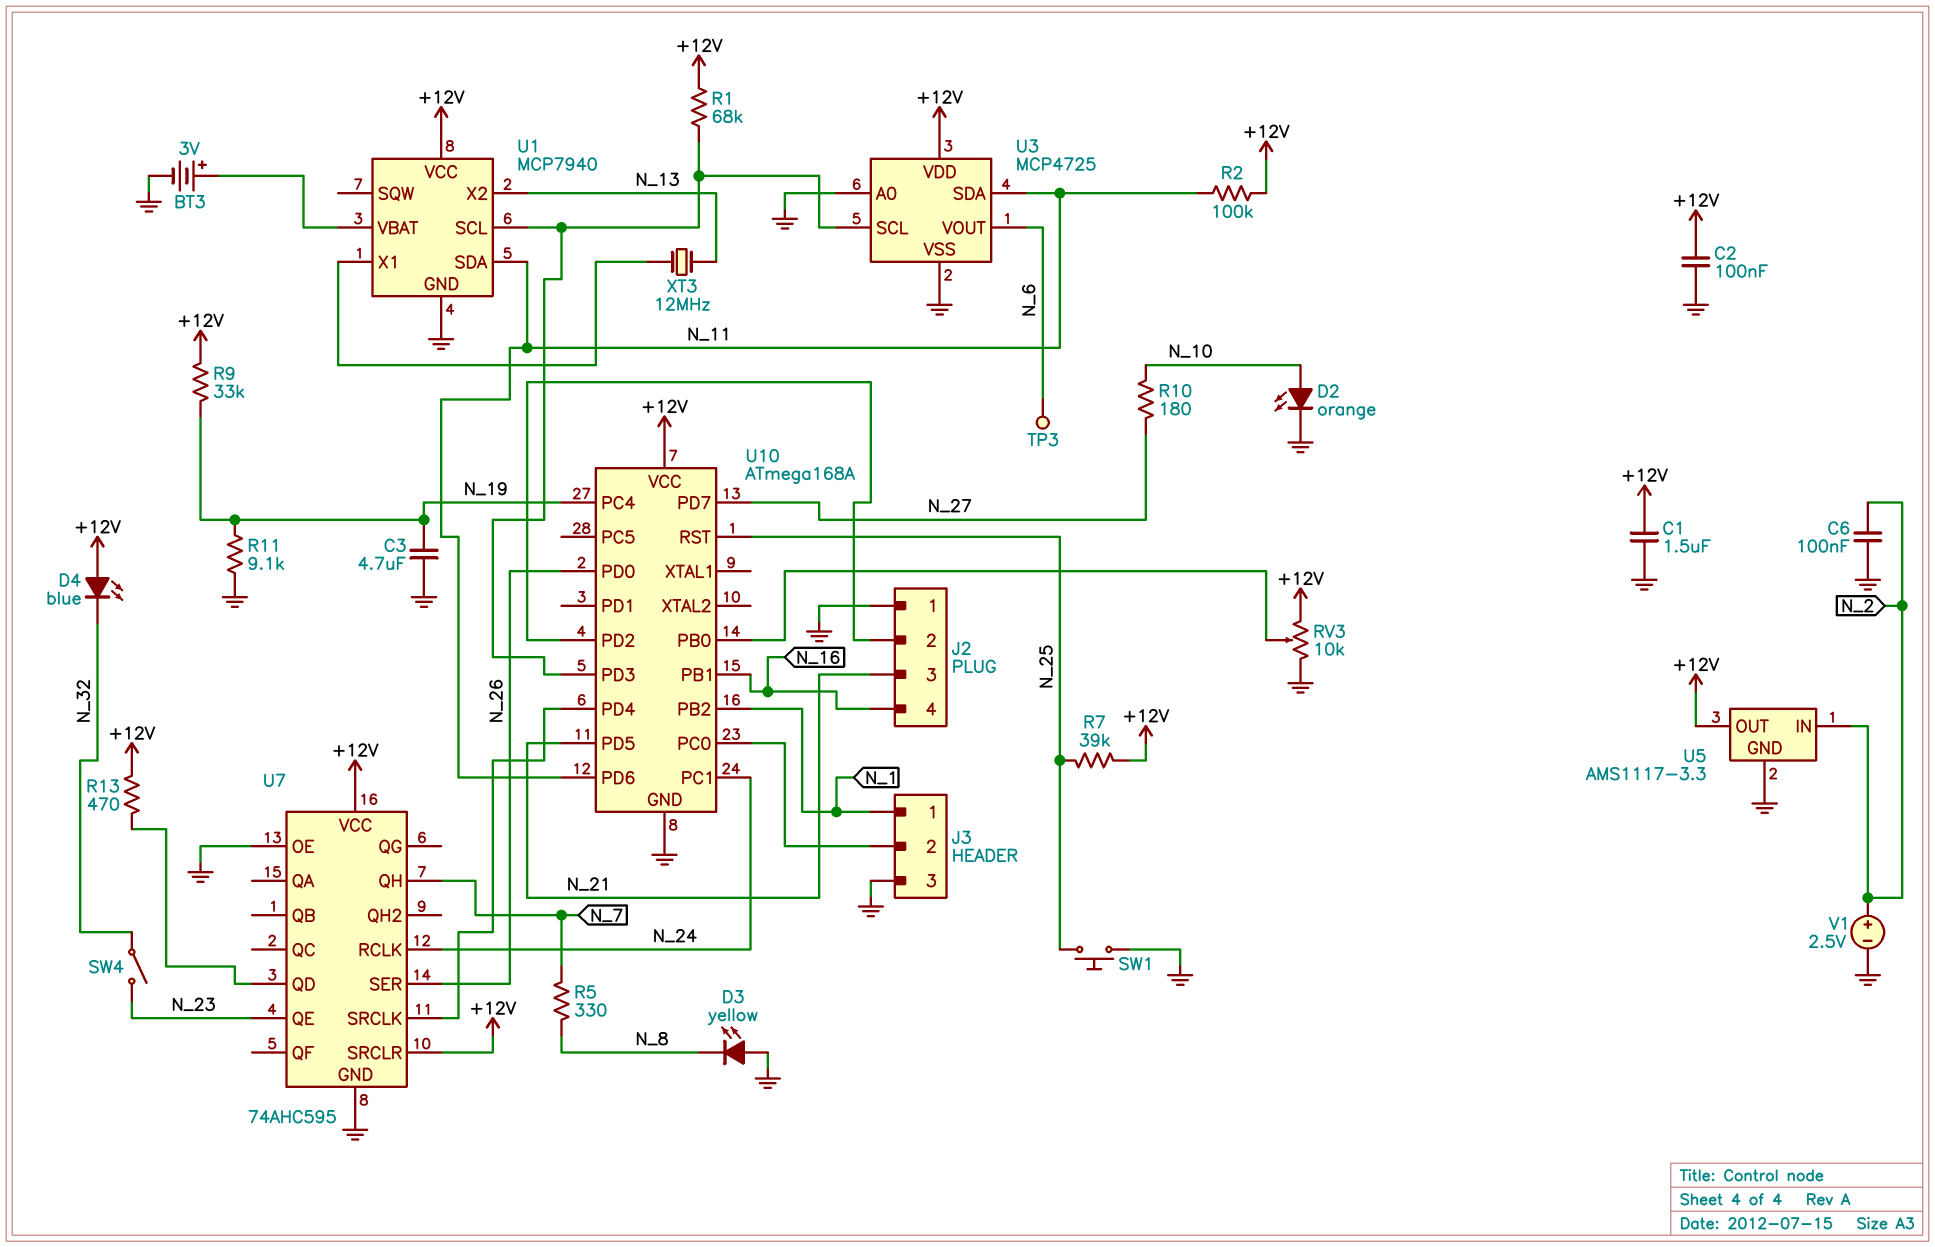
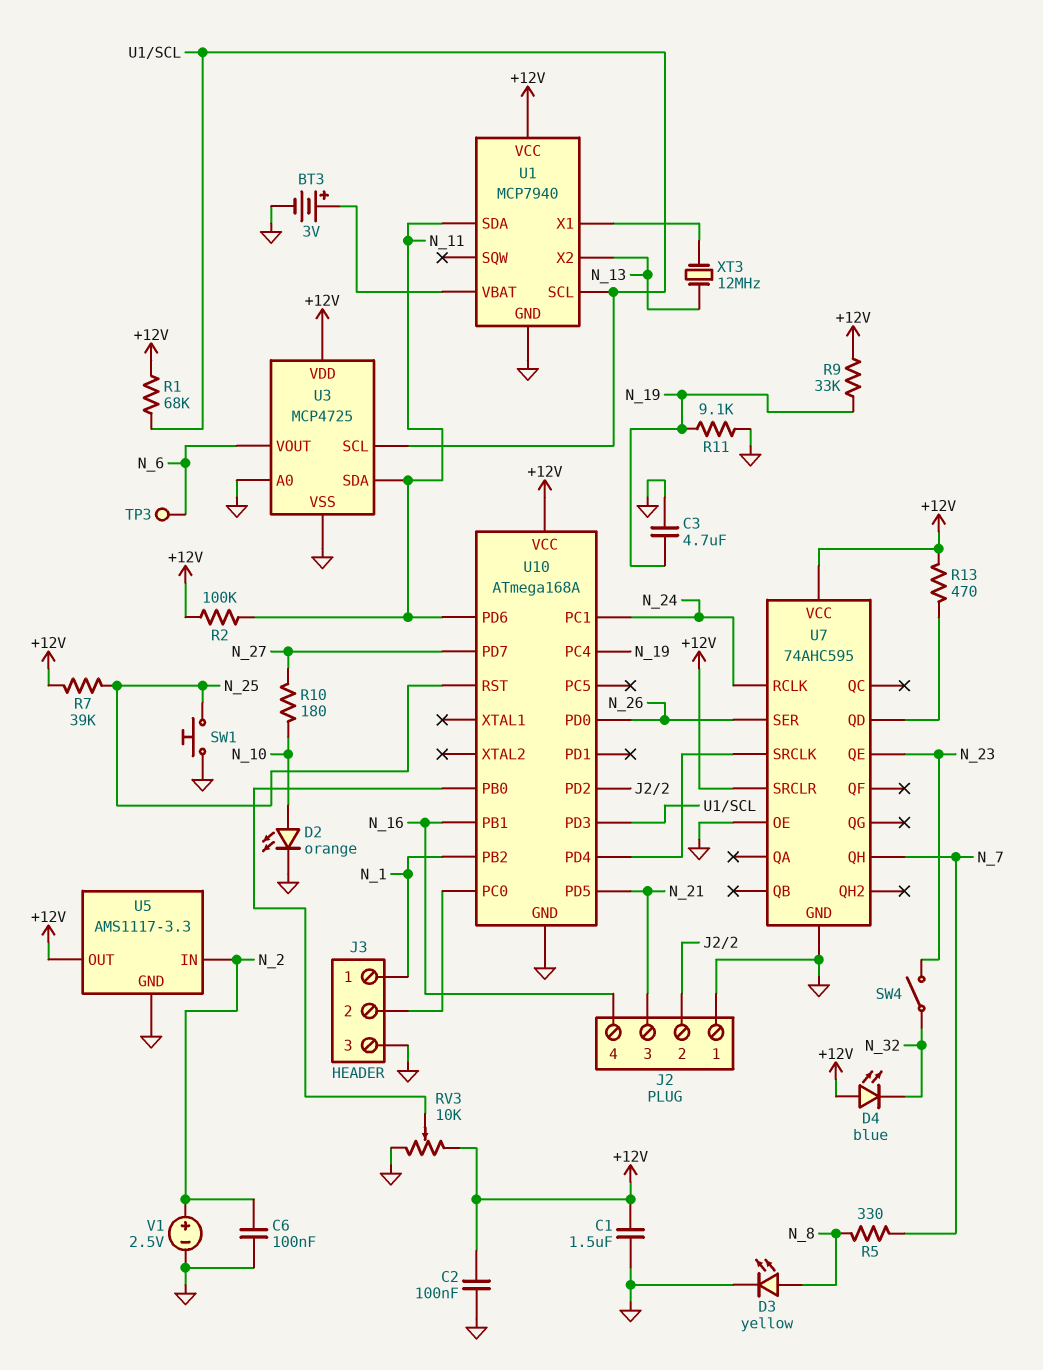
D3: LED yellow (A GND, K N_8) -> LED yellow (A N_8, K GND)

